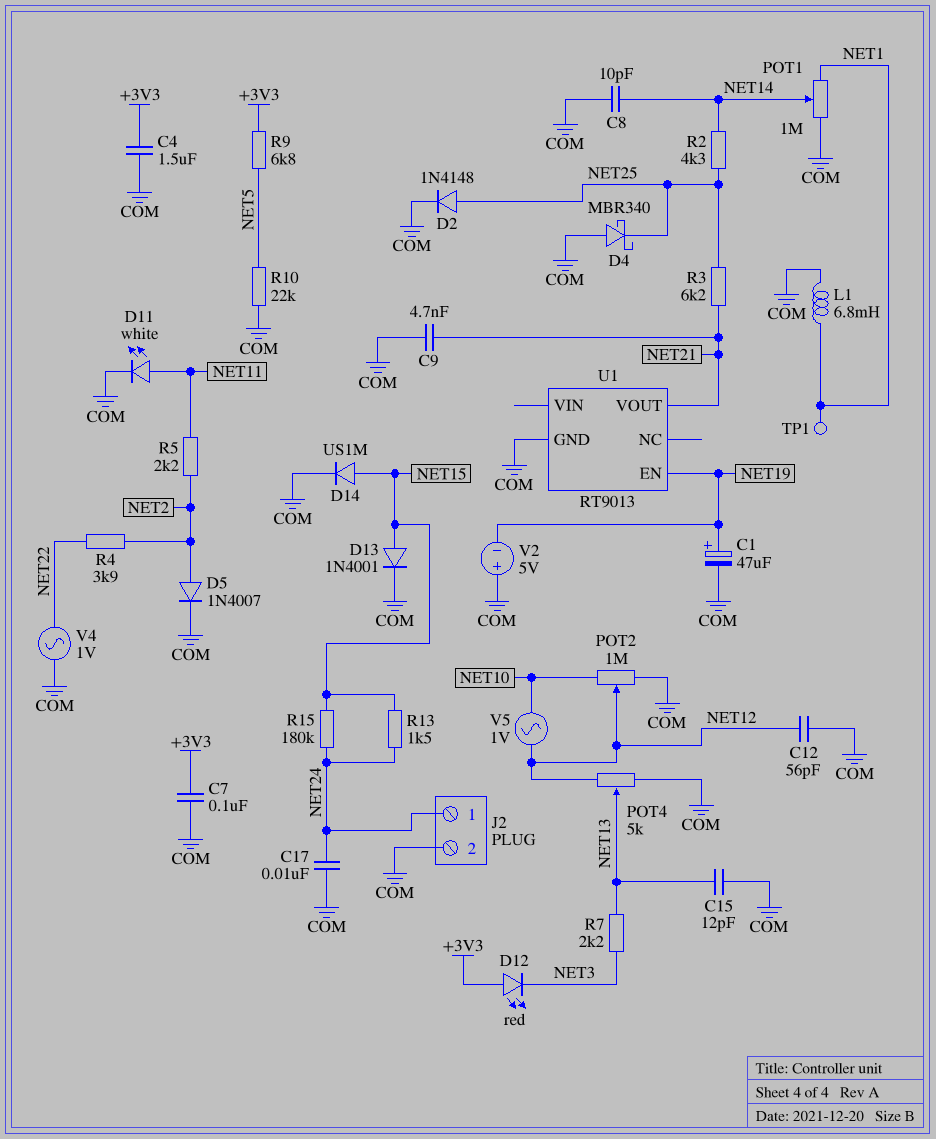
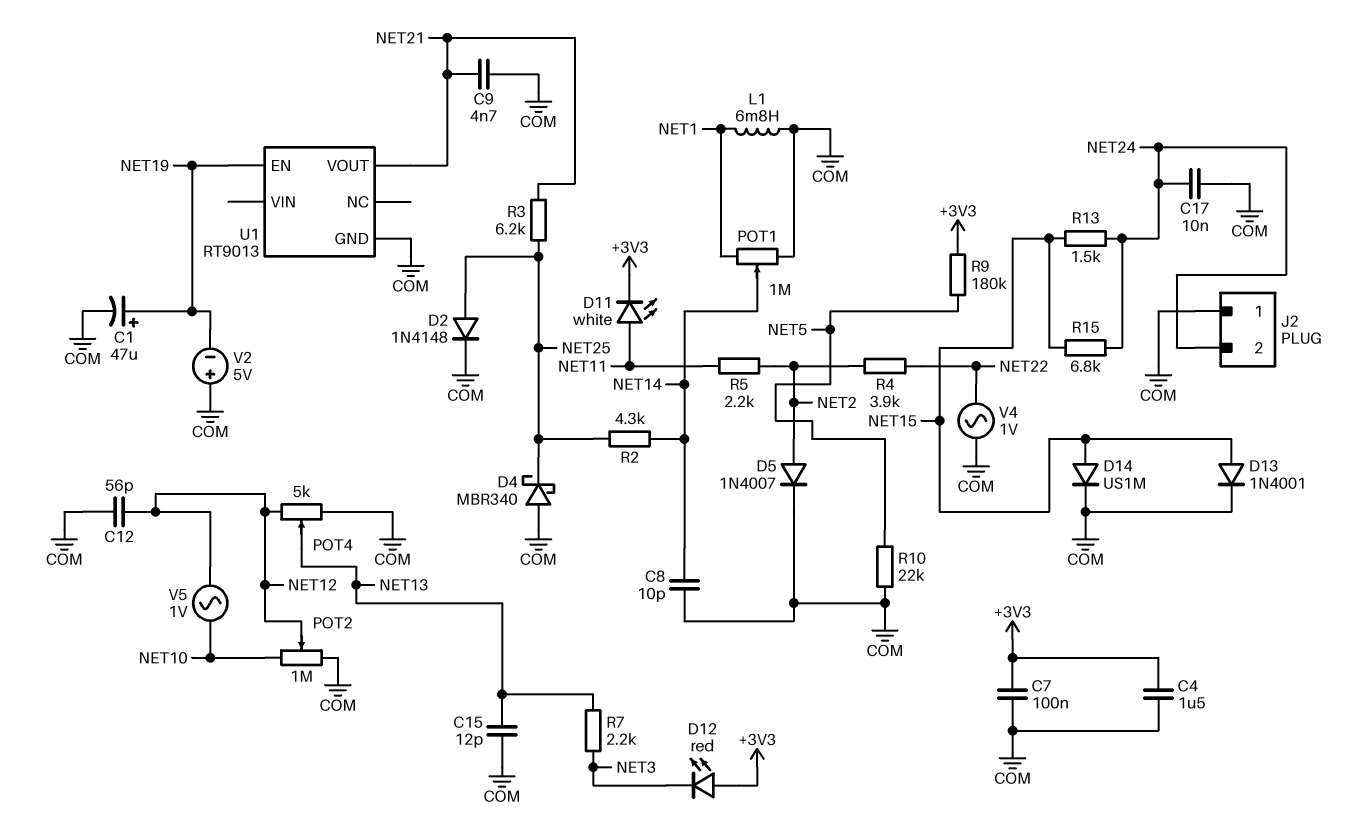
D11: LED white (A NET11, K COM) -> LED white (A NET11, K +3V3)
J2 pin 1: NET24 -> COM
J2 pin 2: COM -> NET24
R9: 6.8k (+3V3, NET5) -> 180k (+3V3, NET5)
R15: 180k (NET15, NET24) -> 6.8k (NET15, NET24)
TP1: test point (NET1) -> none

